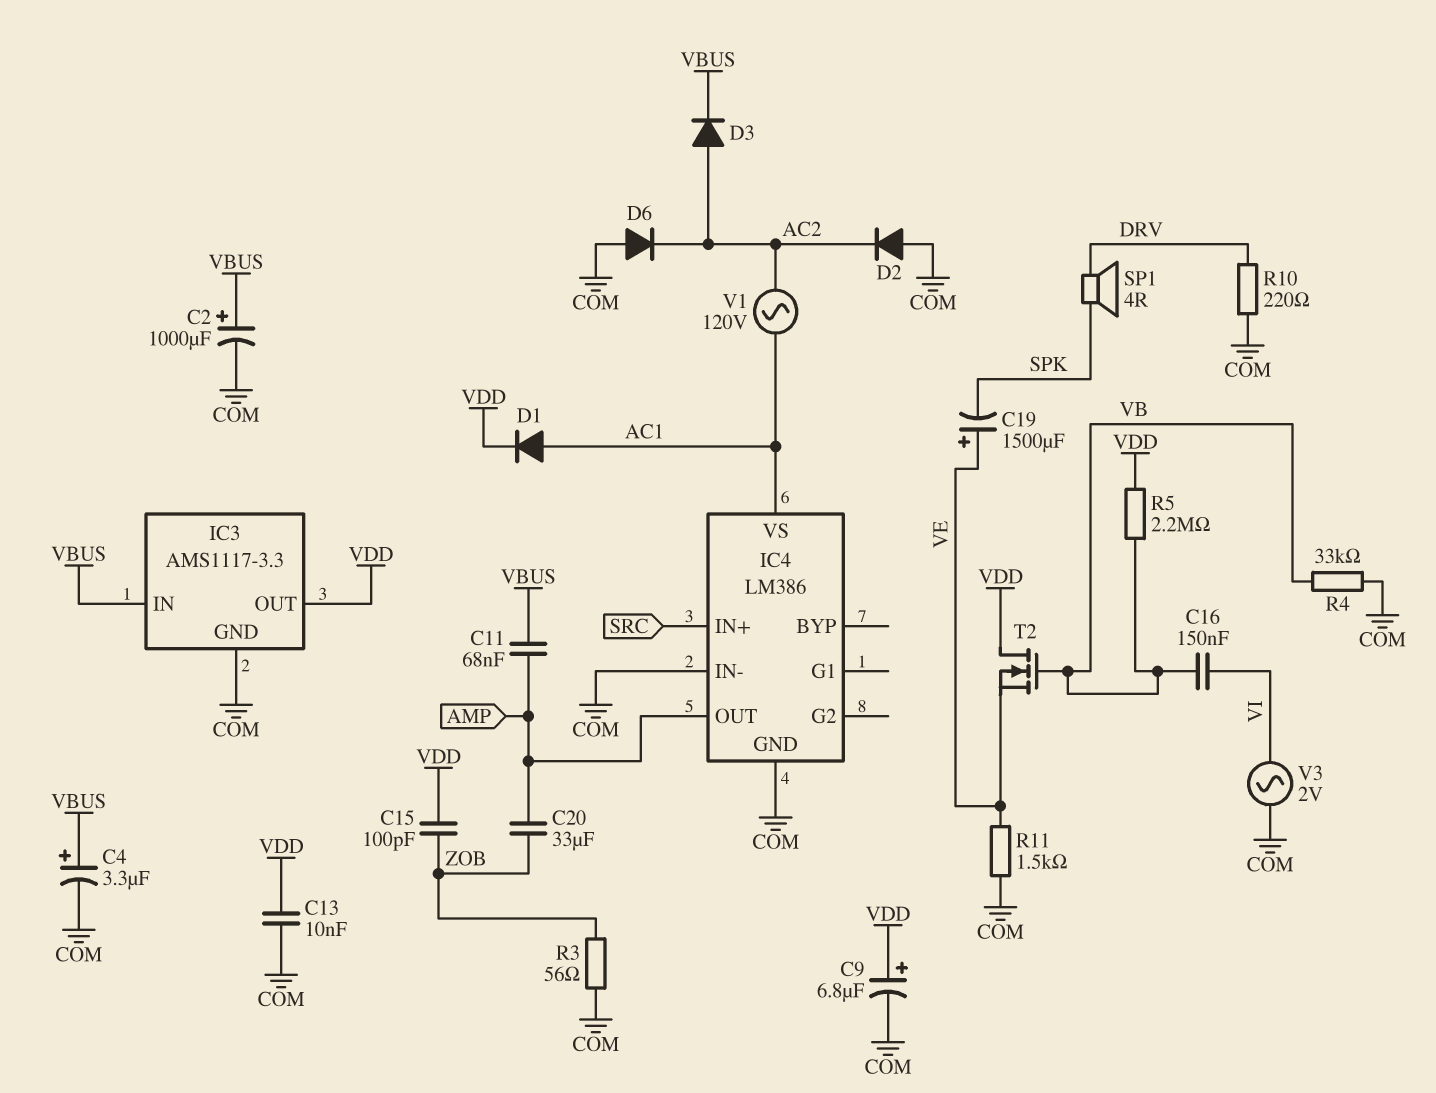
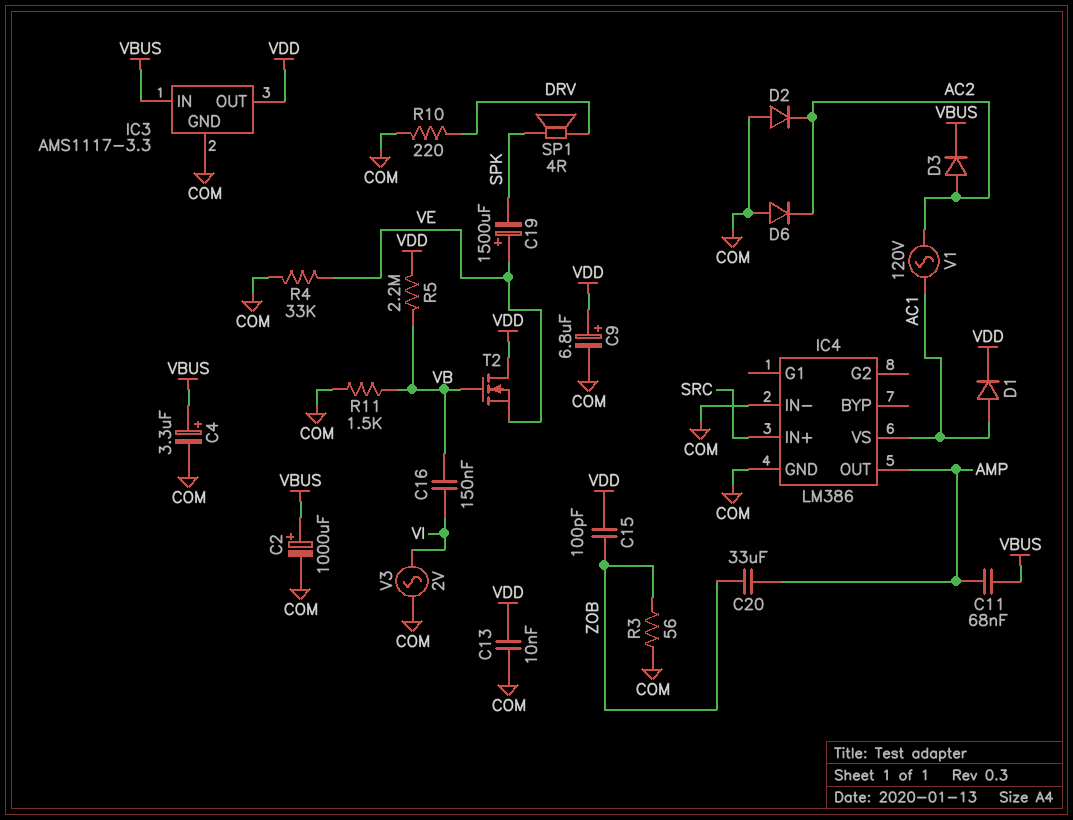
R4: 33k (COM, VB) -> 33k (COM, VE)
R11: 1.5k (COM, VE) -> 1.5k (COM, VB)

